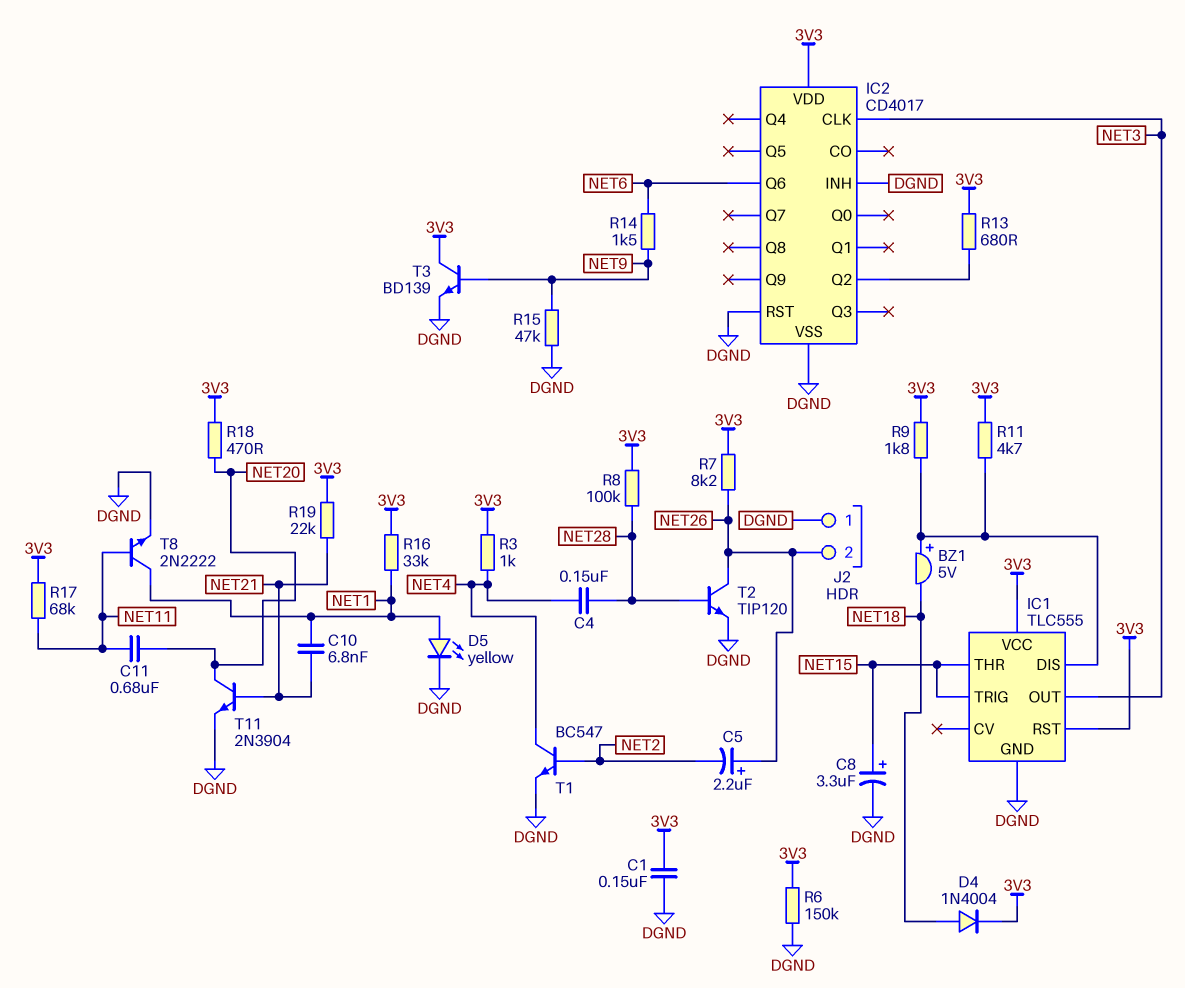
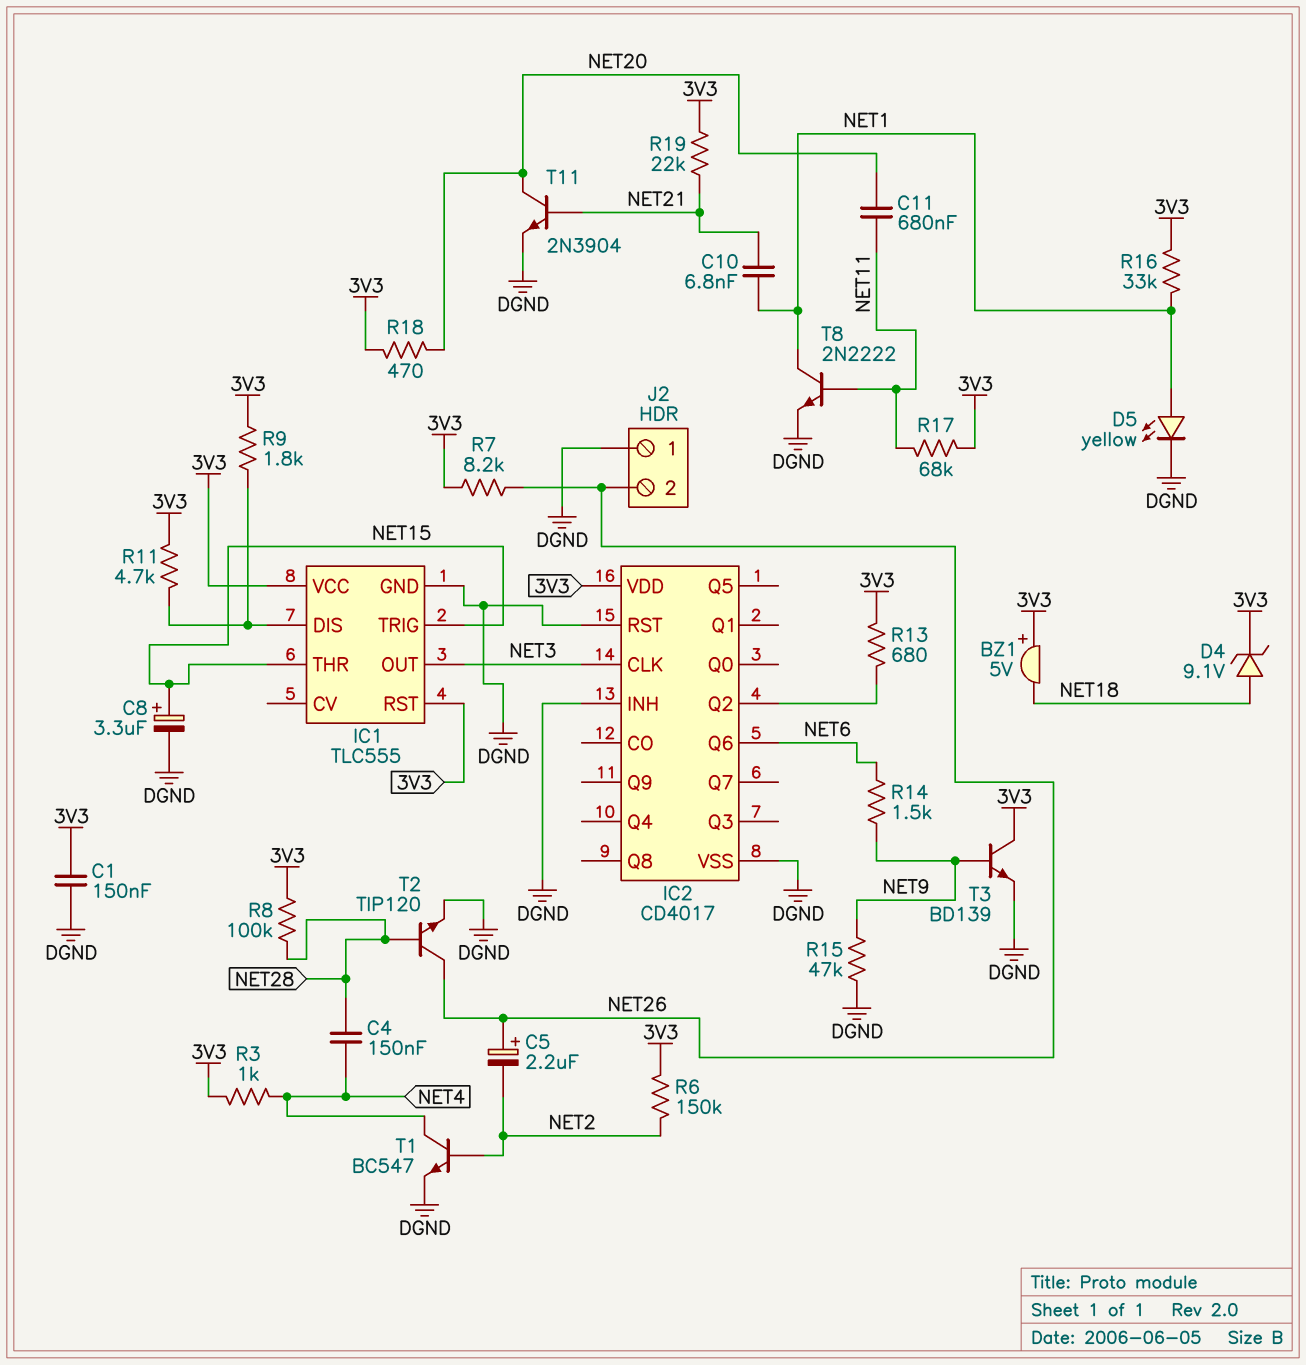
BZ1: buzzer 5V (plus IC1/DIS, minus NET18) -> buzzer 5V (plus 3V3, minus NET18)
D4: diode 1N4004 (A NET18, K 3V3) -> zener 9.1V (A NET18, K 3V3)
R6: 150k (3V3, DGND) -> 150k (3V3, NET2)

